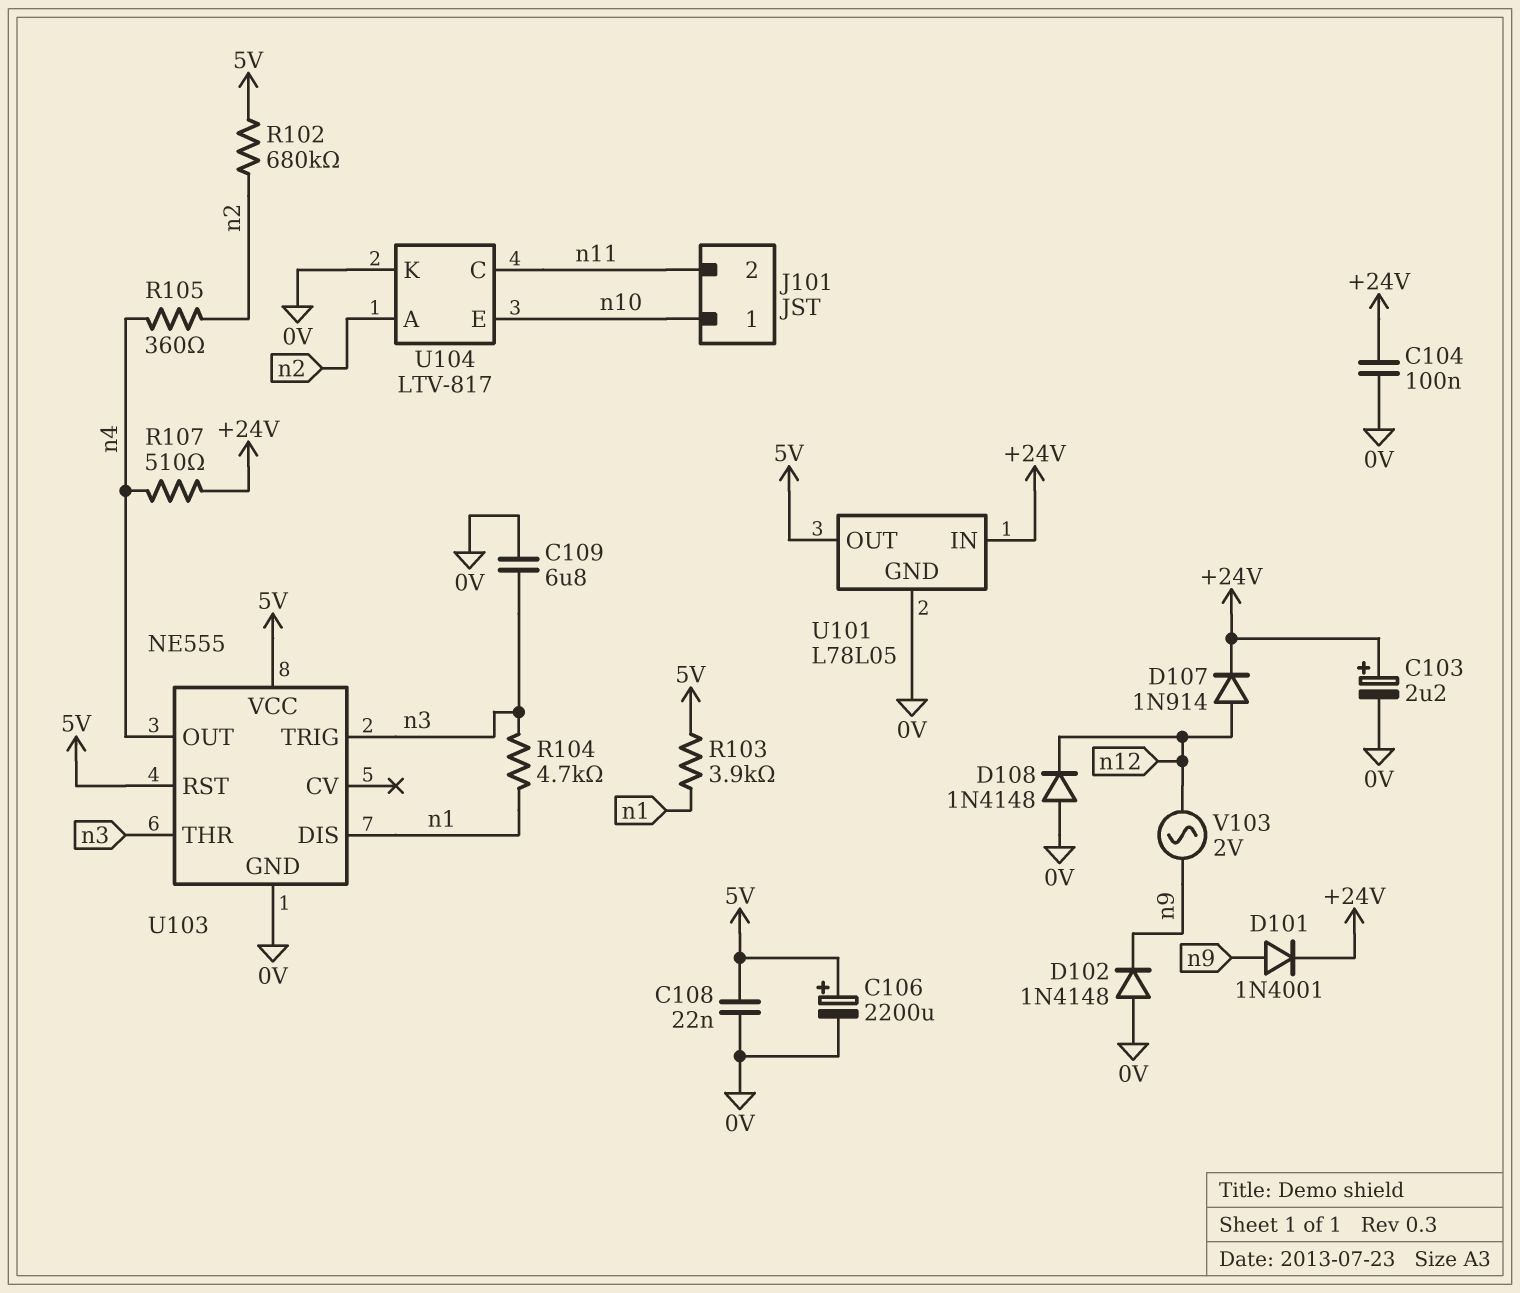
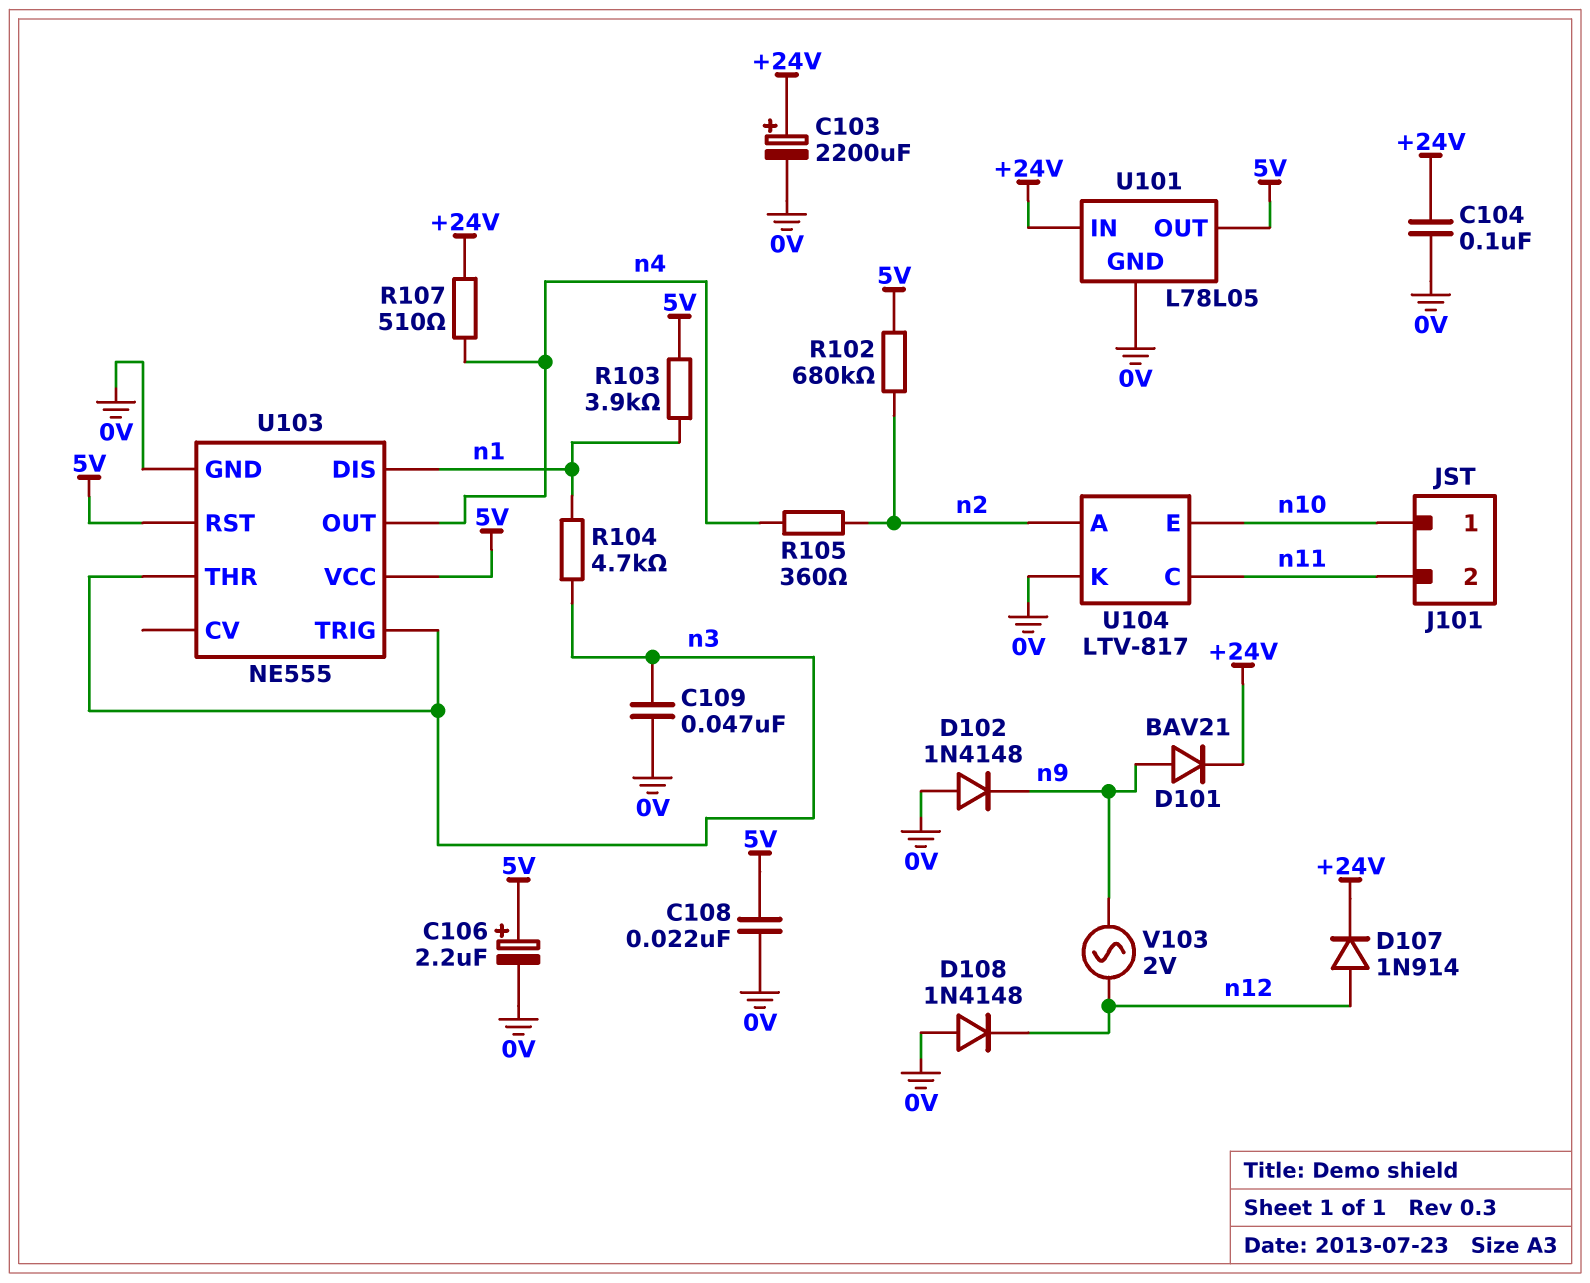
C103: 2.2uF (plus +24V, minus 0V) -> 2200uF (plus +24V, minus 0V)
C106: 2200uF (plus 5V, minus 0V) -> 2.2uF (plus 5V, minus 0V)
C109: 6.8uF (0V, n3) -> 47nF (0V, n3)
D101: diode 1N4001 (A n9, K +24V) -> diode BAV21 (A n9, K +24V)

